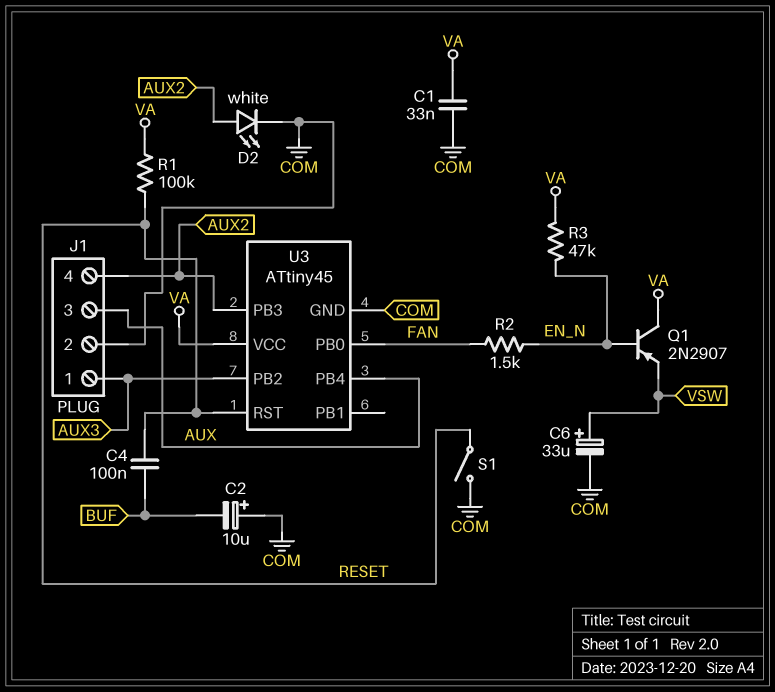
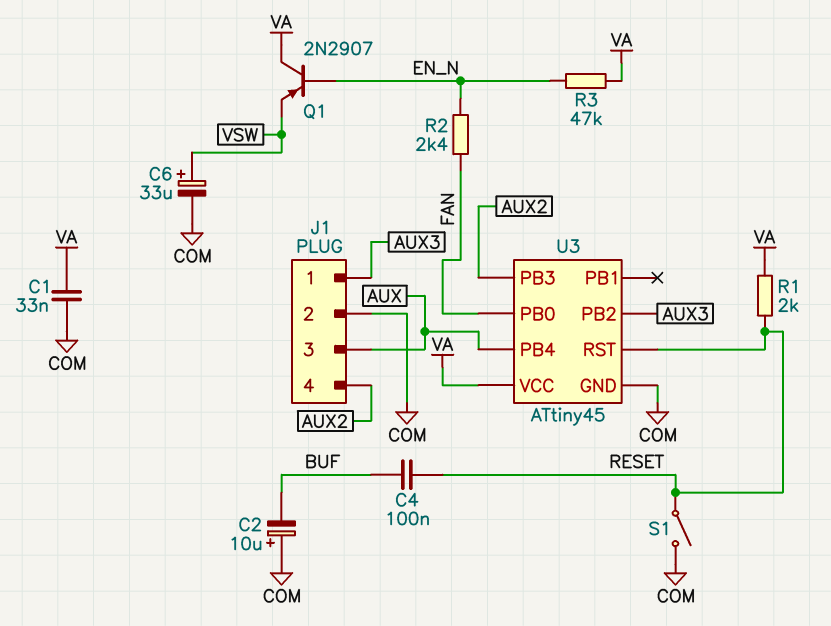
D2: LED white (A AUX2, K COM) -> none
R1: 100k (RESET, VA) -> 2k (RESET, VA)
R2: 1.5k (EN_N, FAN) -> 2.4k (EN_N, FAN)

